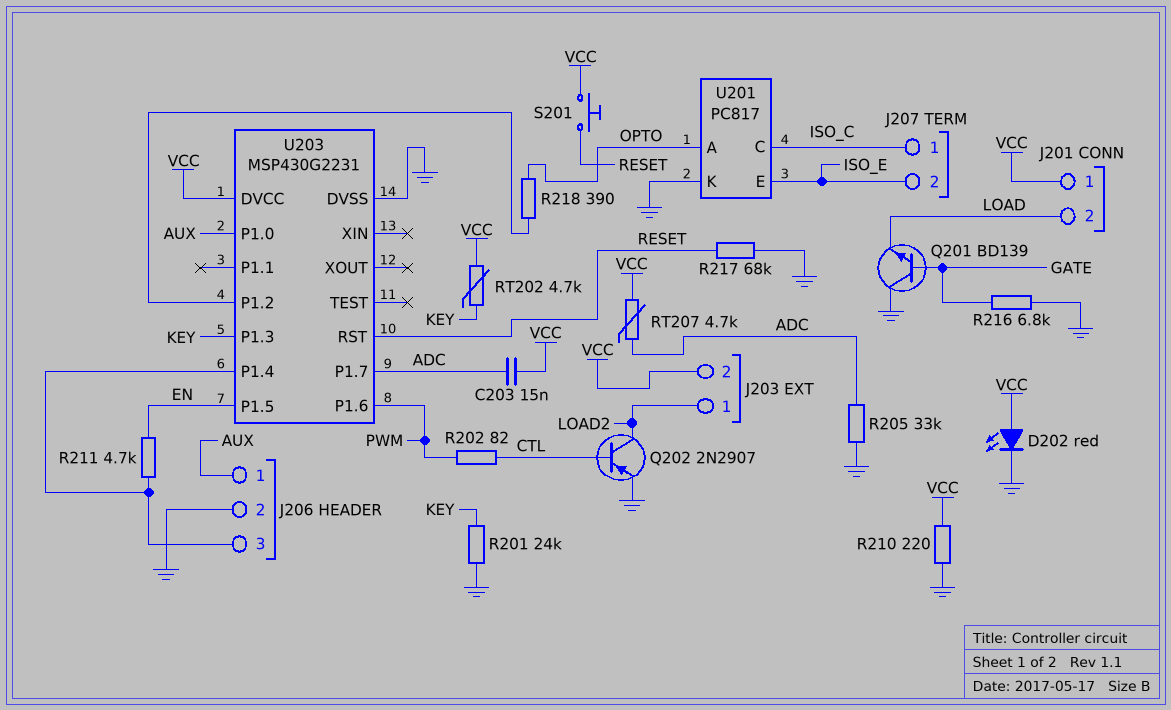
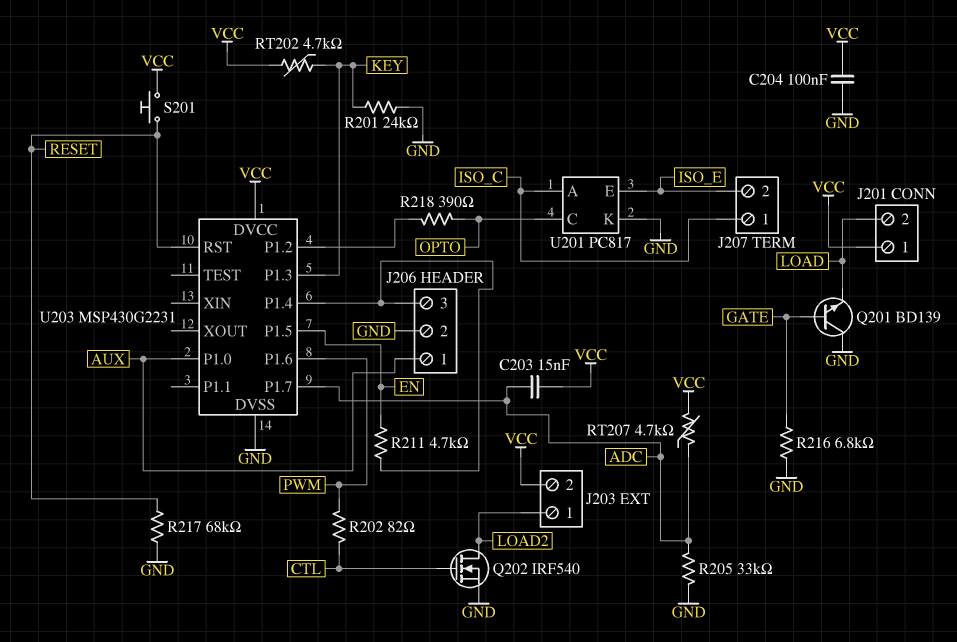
C204: none -> 100nF (GND, VCC)
D202: LED red (A VCC, K GND) -> none
Q202: PNP 2N2907 (B CTL, C LOAD2, E GND) -> NMOS IRF540 (G CTL, D LOAD2, S GND)
R210: 220 (GND, VCC) -> none
U201 pin A: OPTO -> ISO_C
U201 pin C: ISO_C -> OPTO

